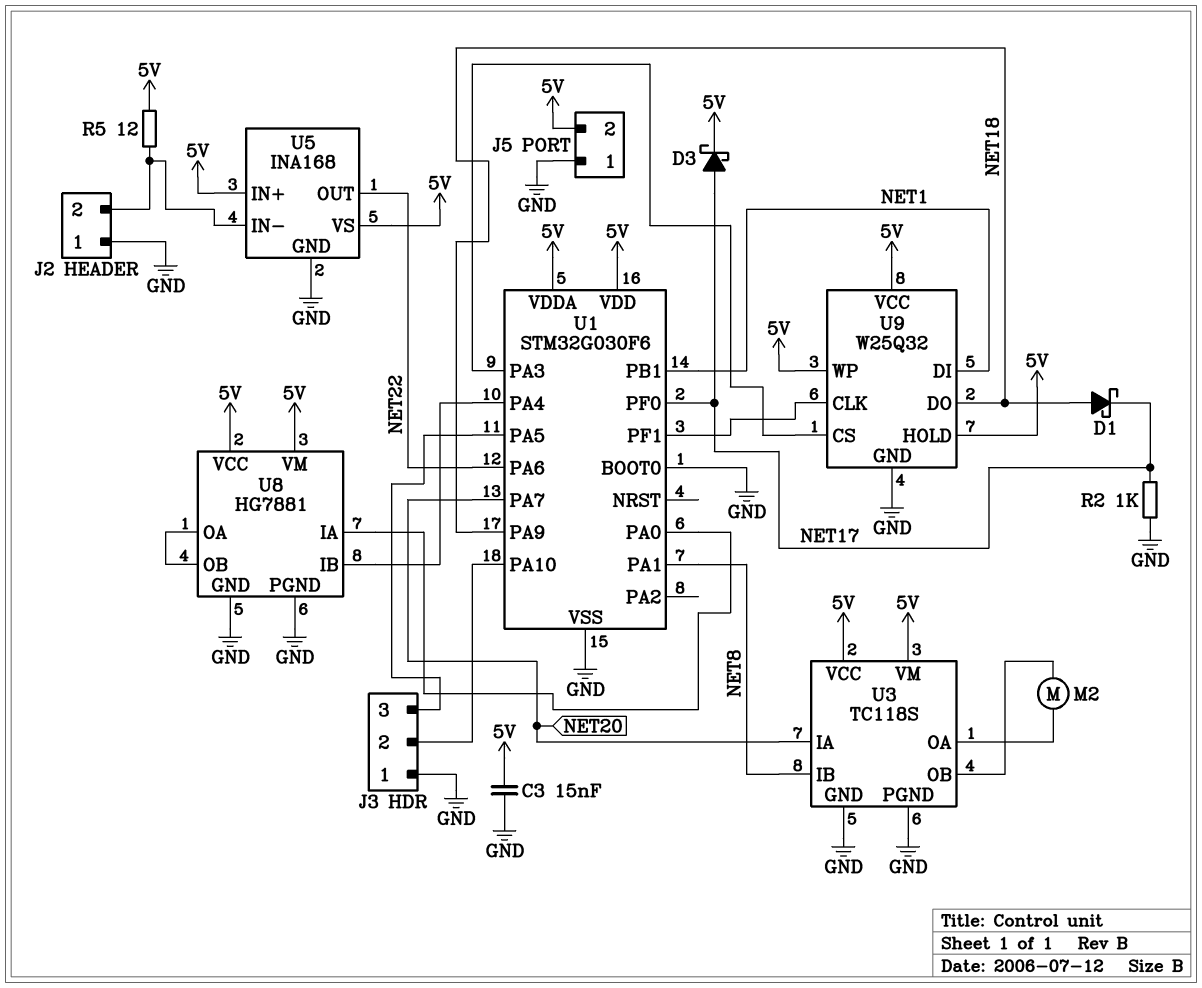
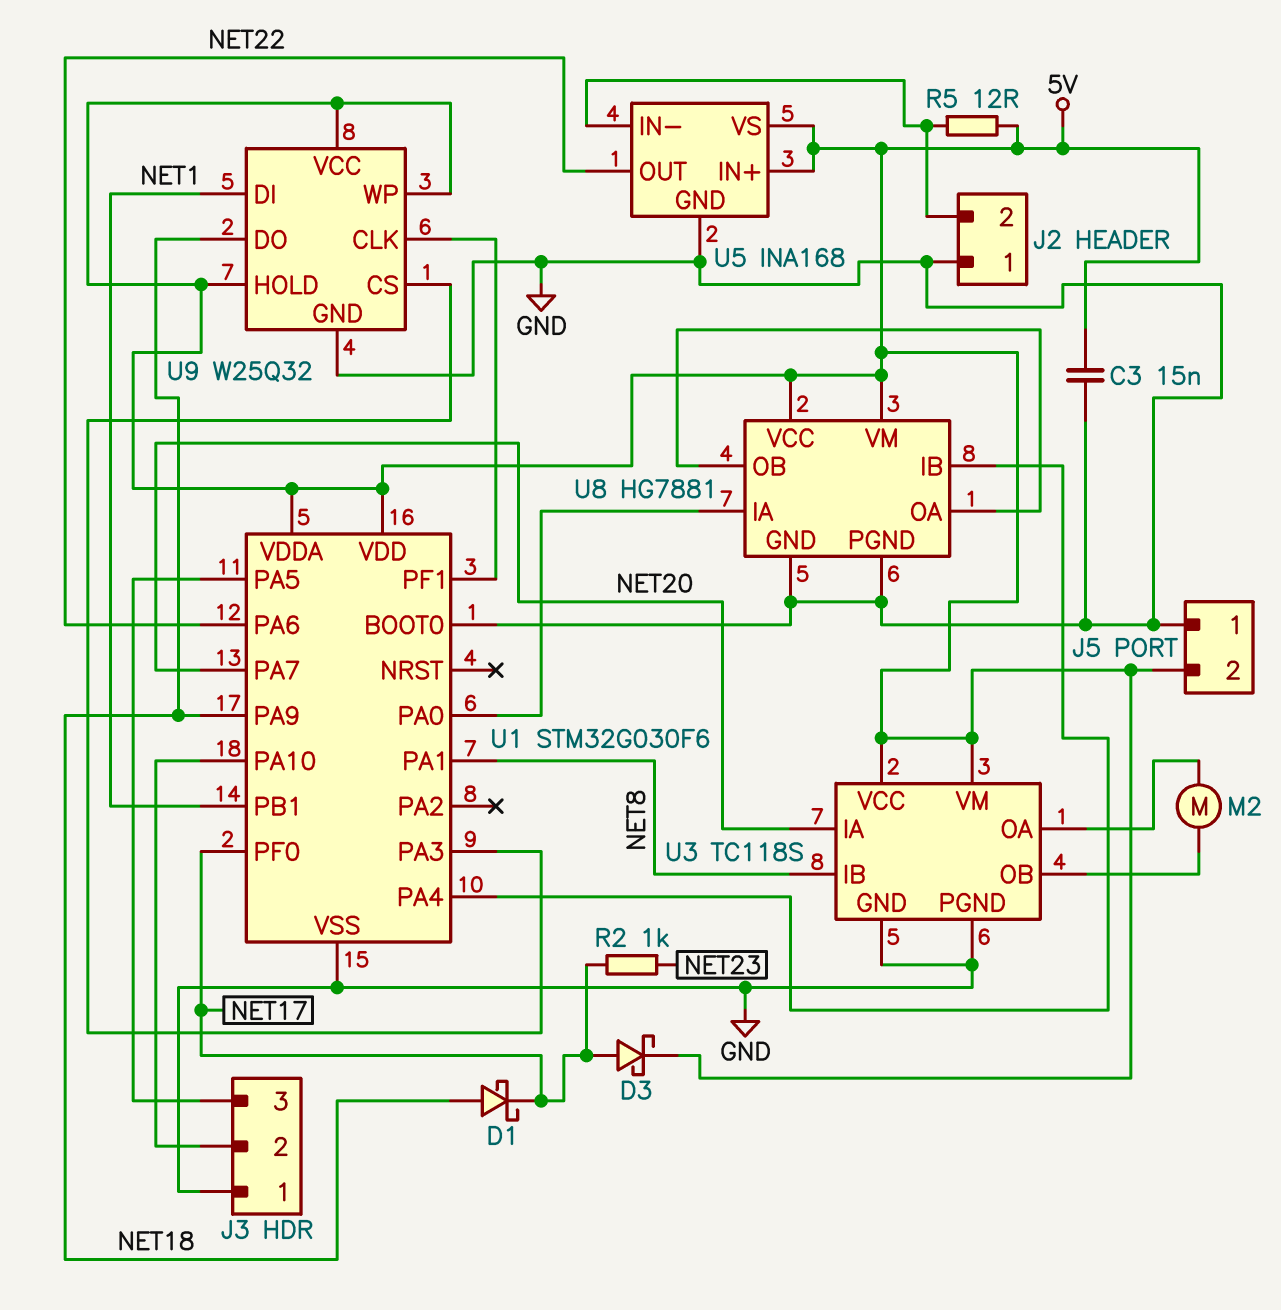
R2: 1k (GND, NET17) -> 1k (NET17, NET23)

